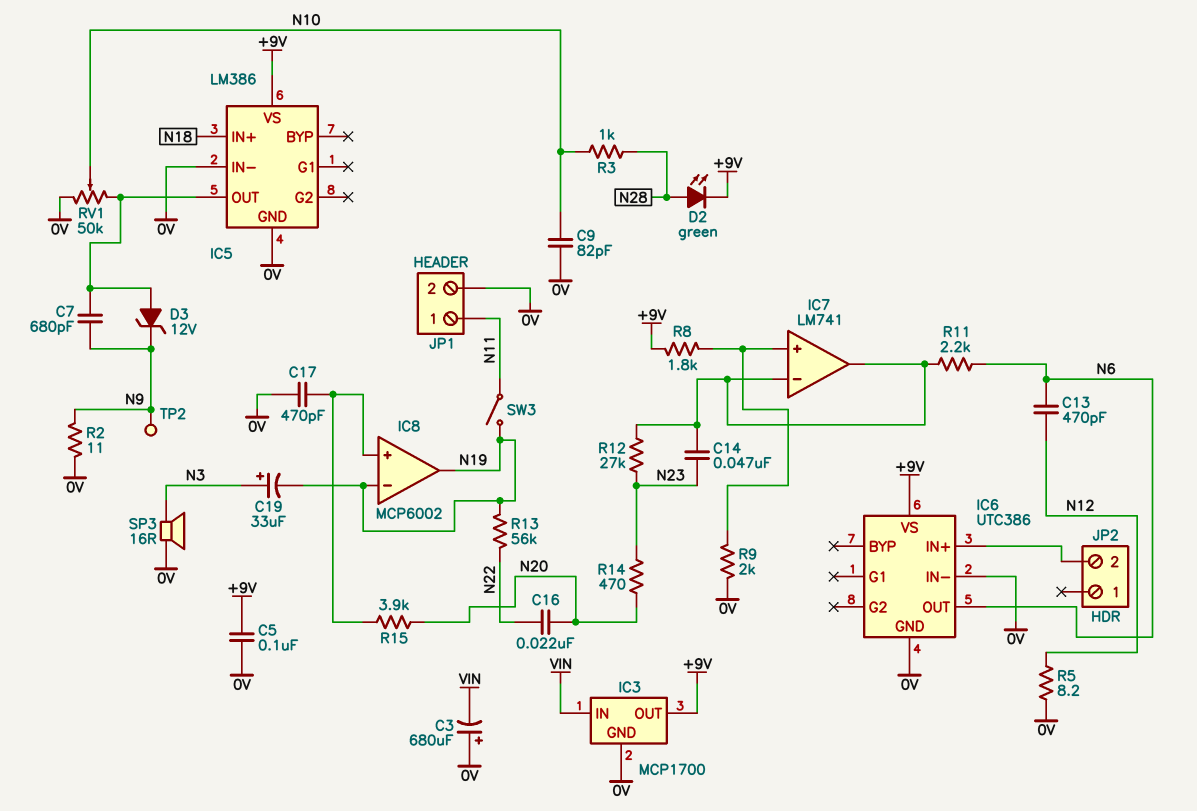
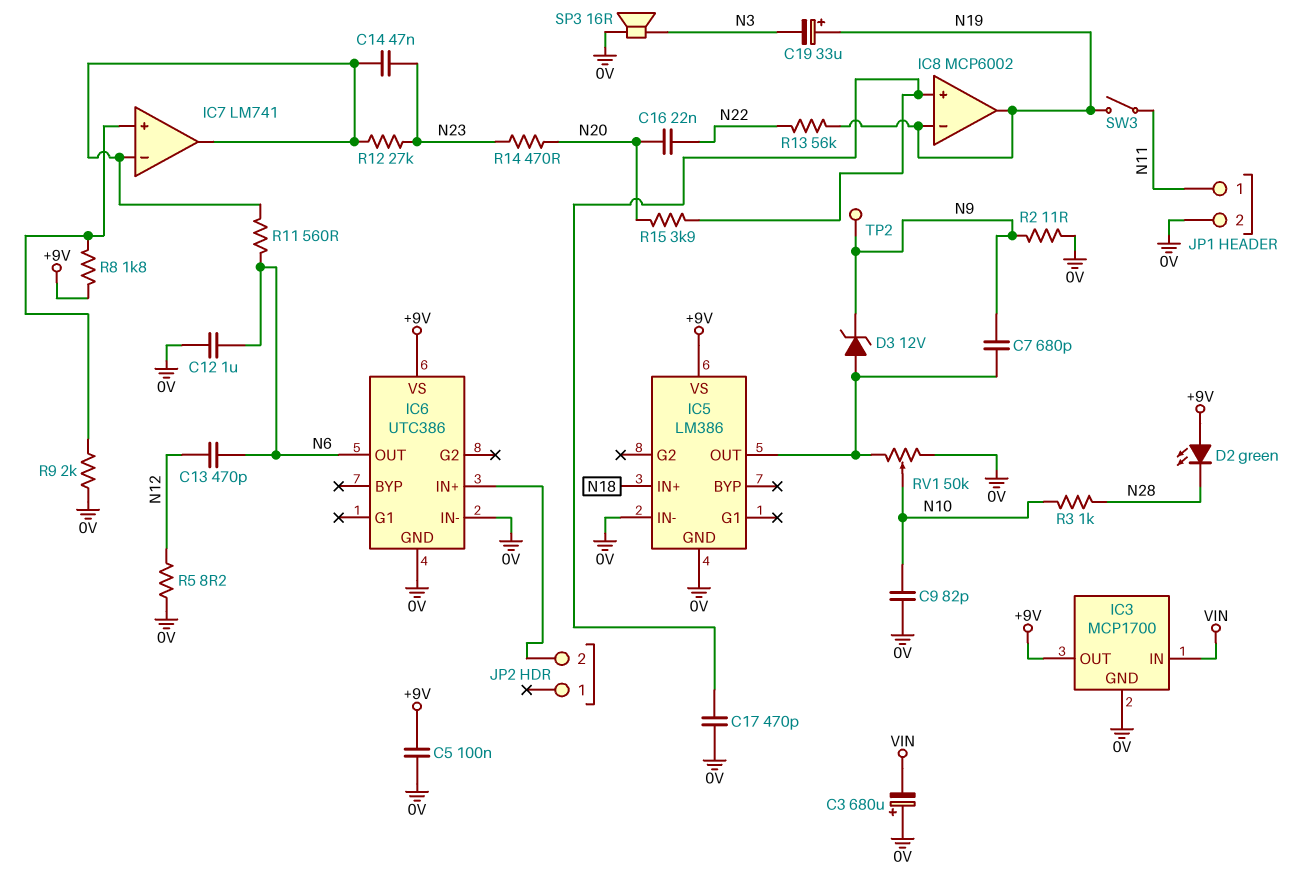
C12: none -> 1uF (0V, N6)
C19: 33uF (plus N3, minus N19) -> 33uF (plus N19, minus N3)
D2: LED green (A N28, K +9V) -> LED green (A +9V, K N28)
R11: 2.2k (IC7/in-, N6) -> 560 (IC7/in-, N6)

